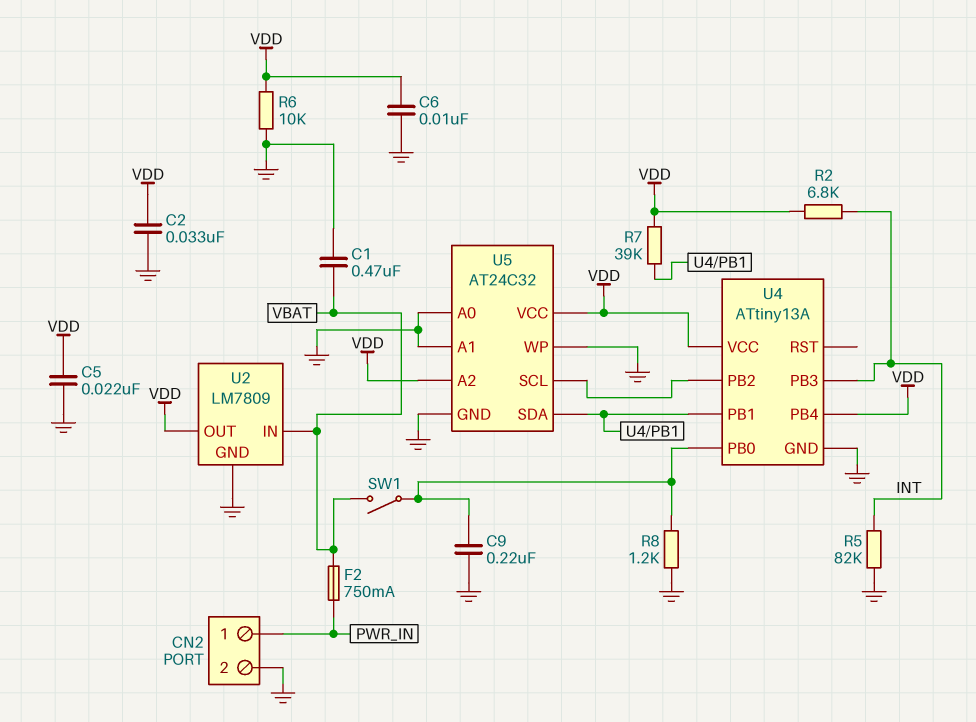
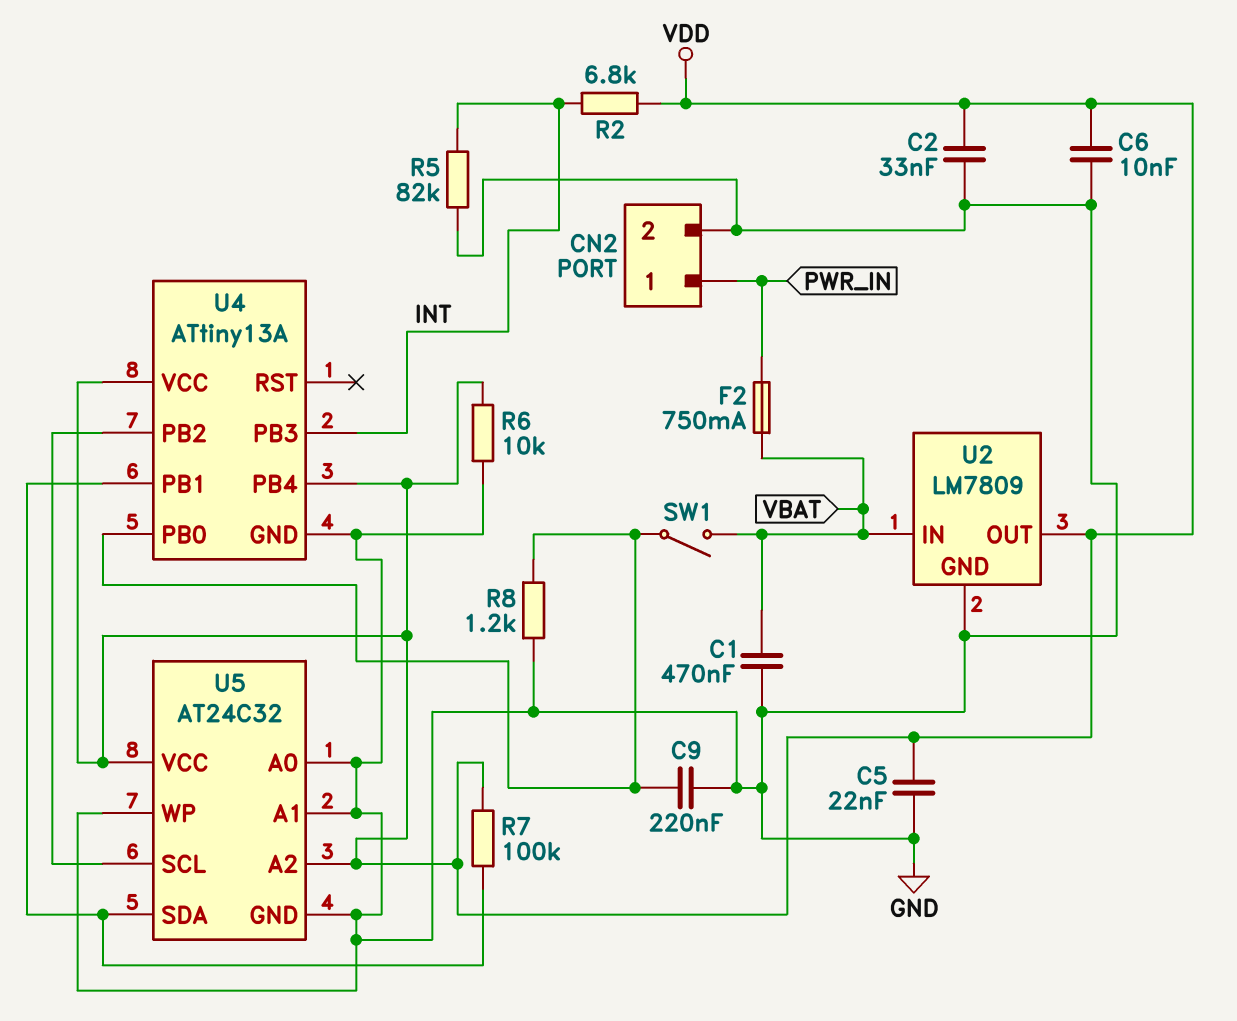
R7: 39k (U4/PB1, VDD) -> 100k (U4/PB1, VDD)

